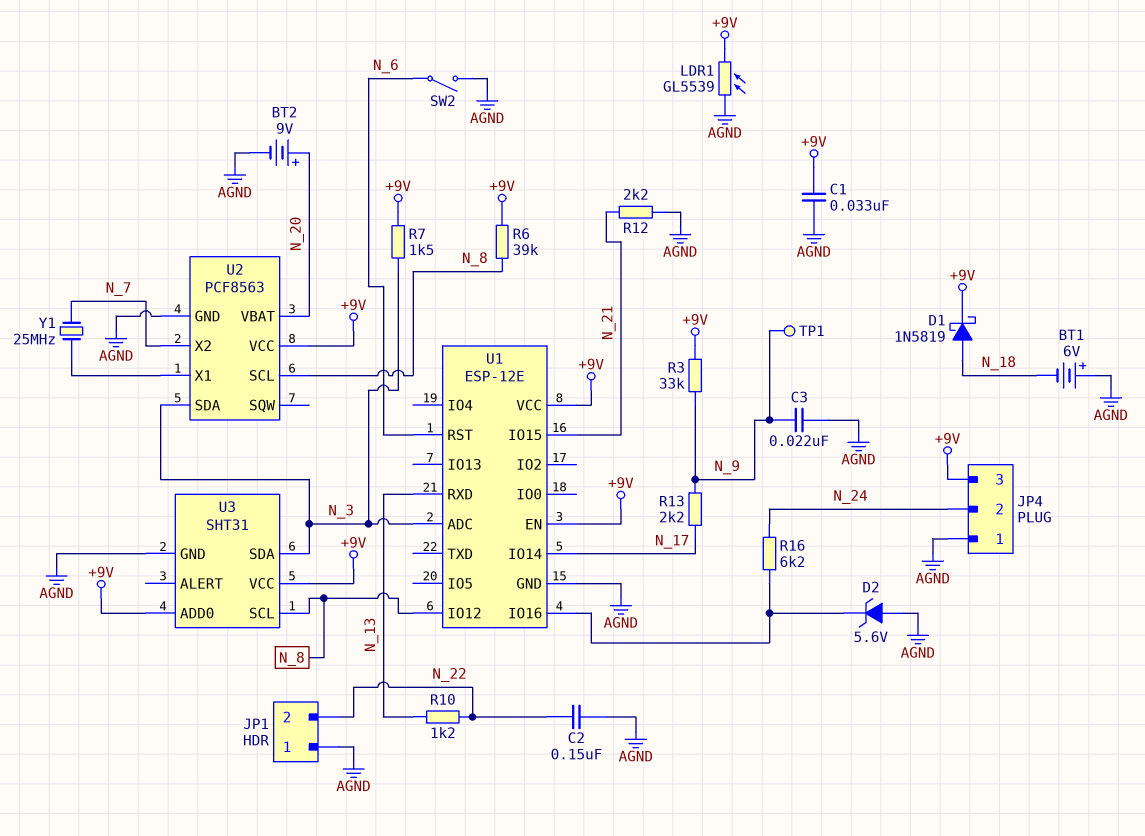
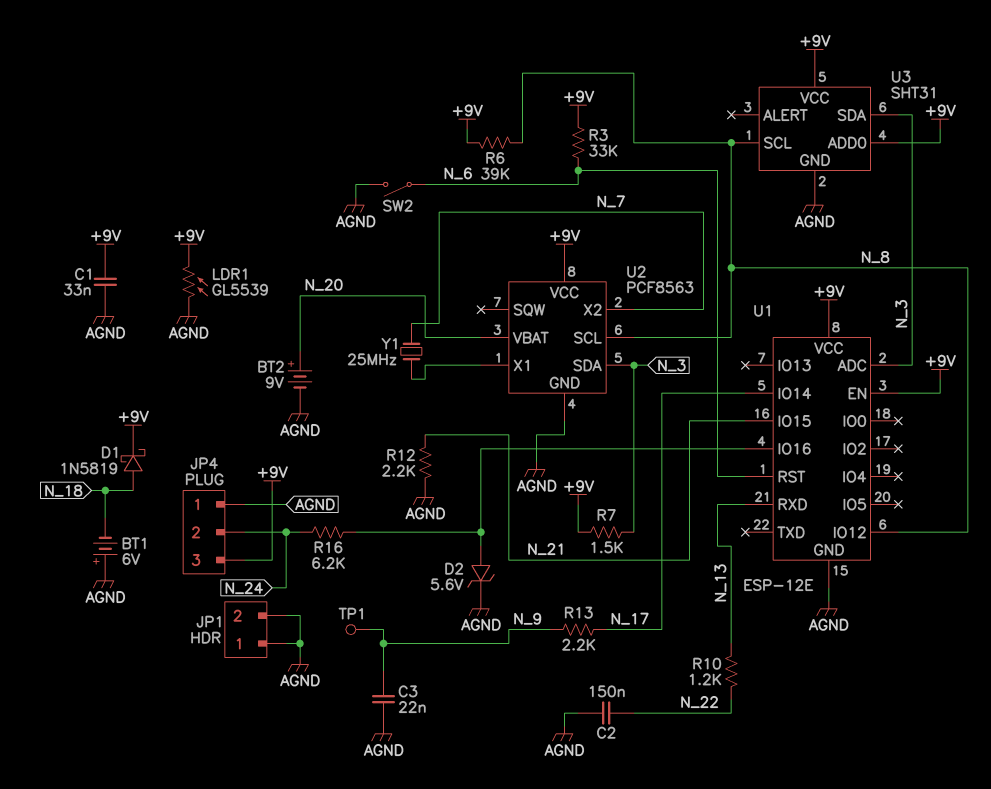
D2: zener 5.6V (A AGND, K U1/IO16) -> zener 5.6V (A U1/IO16, K AGND)
JP1 pin 2: N_22 -> AGND
R3: 33k (+9V, N_9) -> 33k (+9V, N_6)

